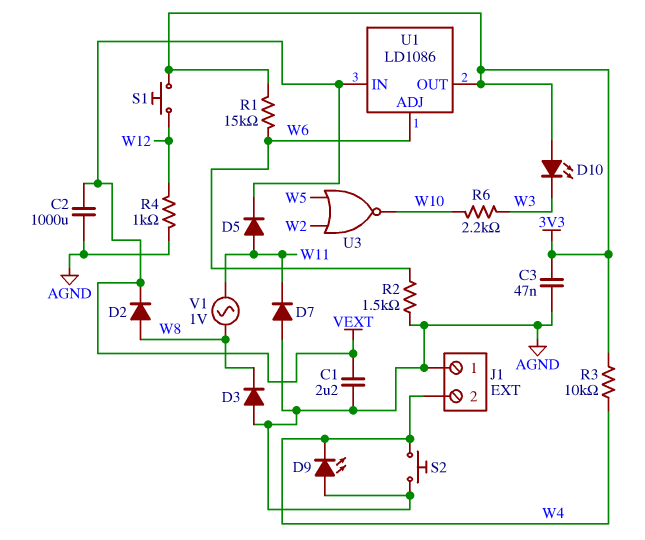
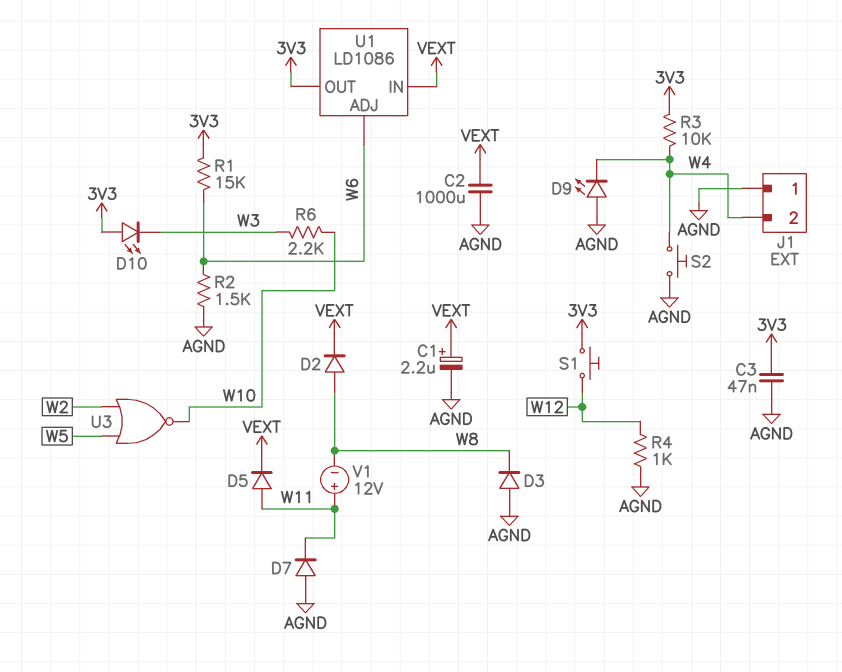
C1: 2.2uF (AGND, VEXT) -> 2.2uF (plus VEXT, minus AGND)
V1: AC 1V (W8, W11) -> 12V (plus W11, minus W8)

